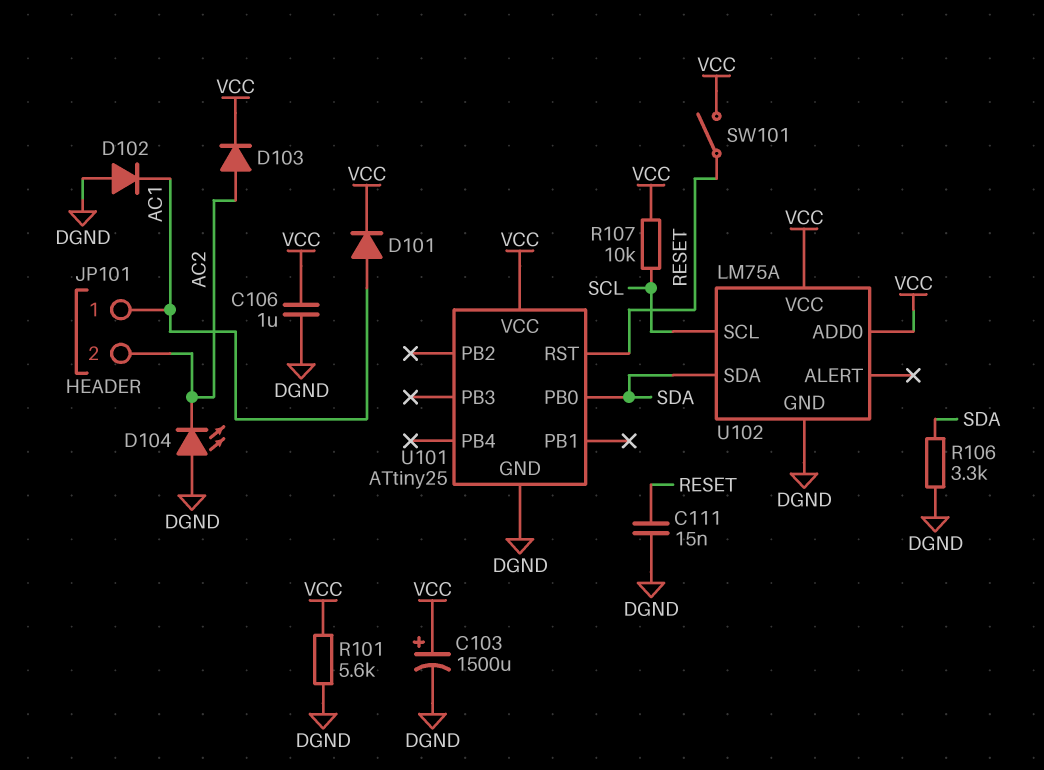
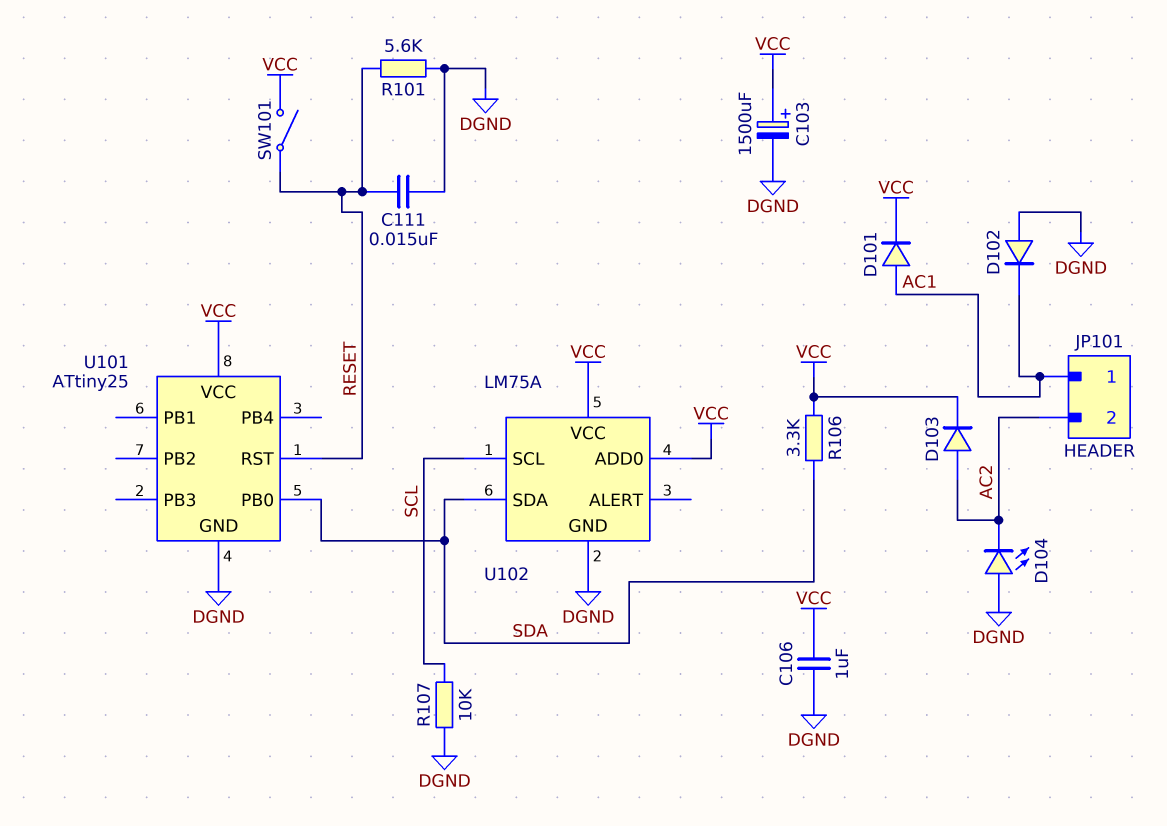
R101: 5.6k (DGND, VCC) -> 5.6k (DGND, RESET)
R106: 3.3k (DGND, SDA) -> 3.3k (SDA, VCC)
R107: 10k (SCL, VCC) -> 10k (DGND, SCL)

